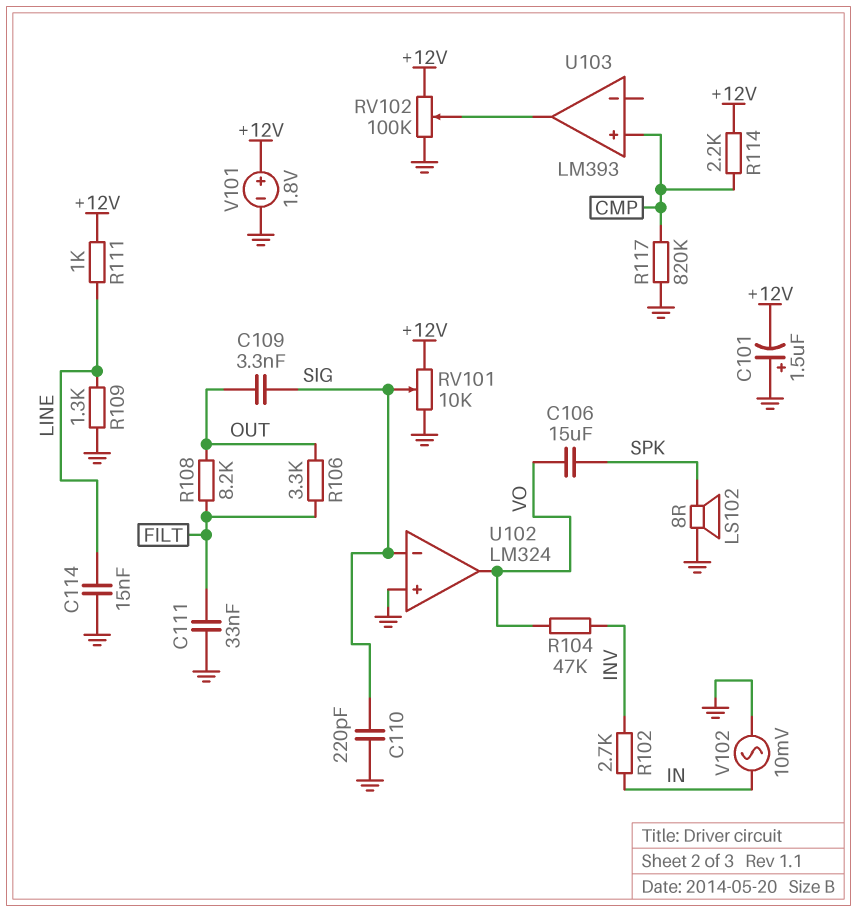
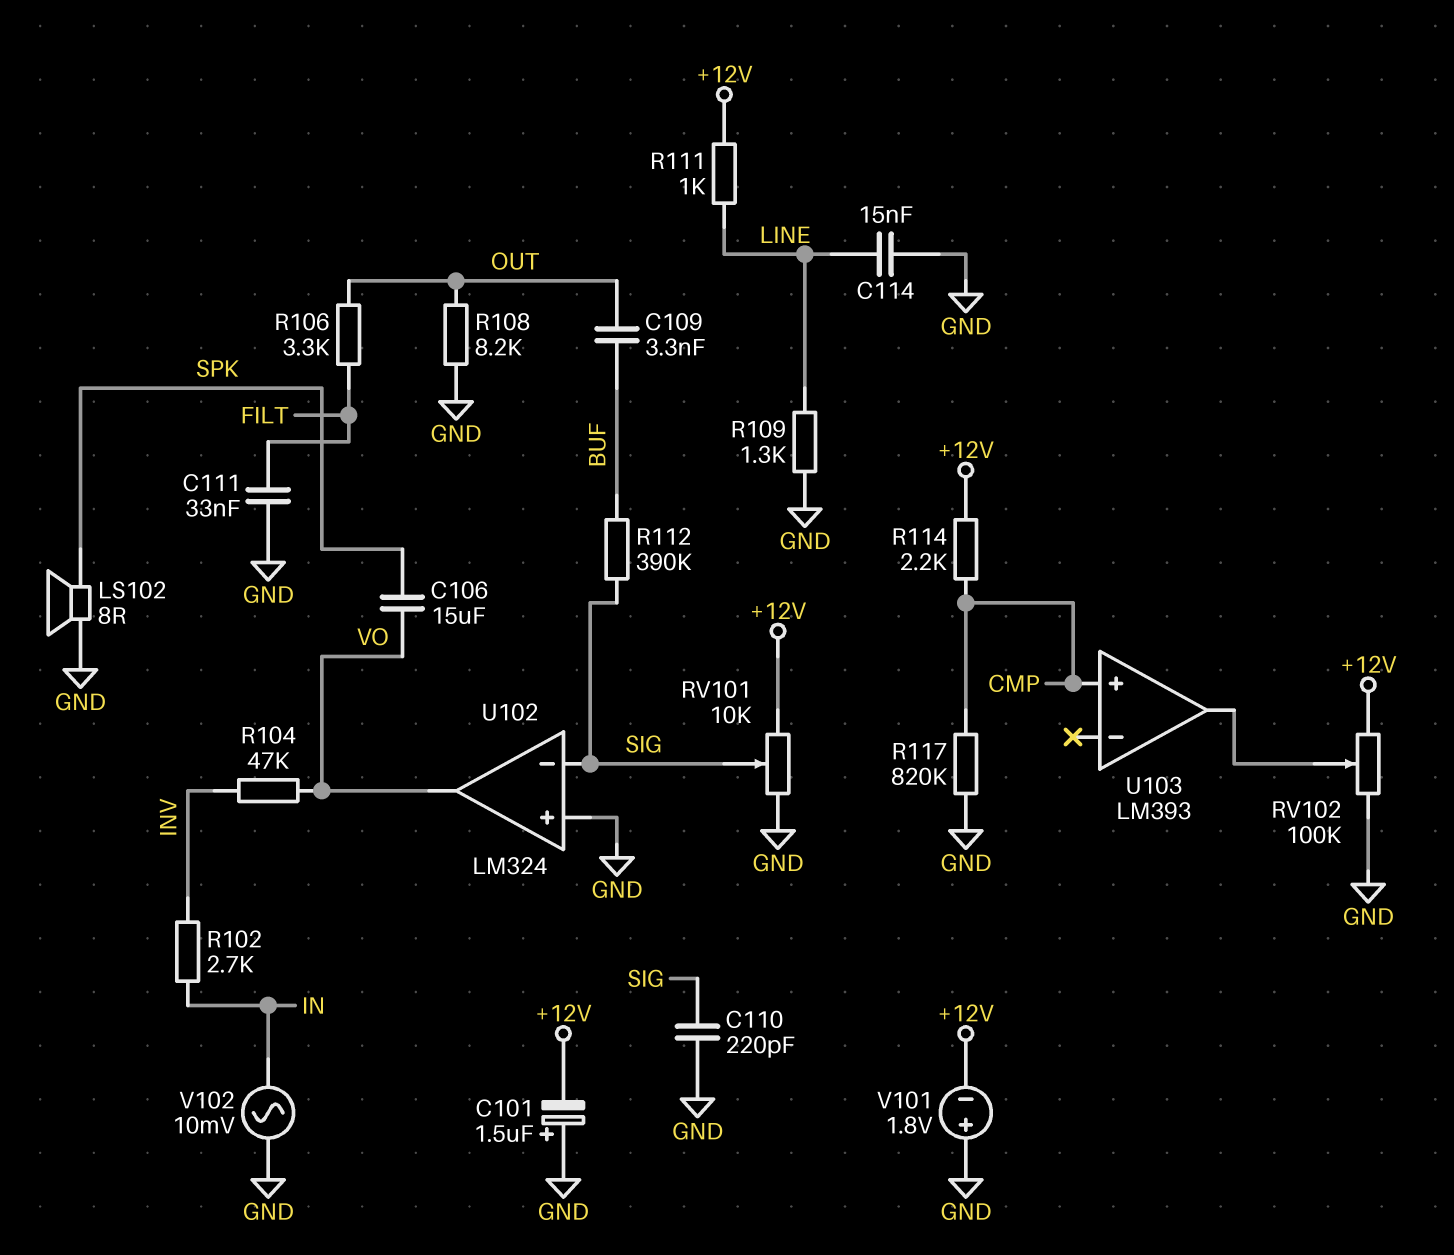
C109: 3.3nF (OUT, SIG) -> 3.3nF (BUF, OUT)
R108: 8.2k (FILT, OUT) -> 8.2k (GND, OUT)
R112: none -> 390k (BUF, SIG)
V101: 1.8V (plus +12V, minus GND) -> 1.8V (plus GND, minus +12V)

